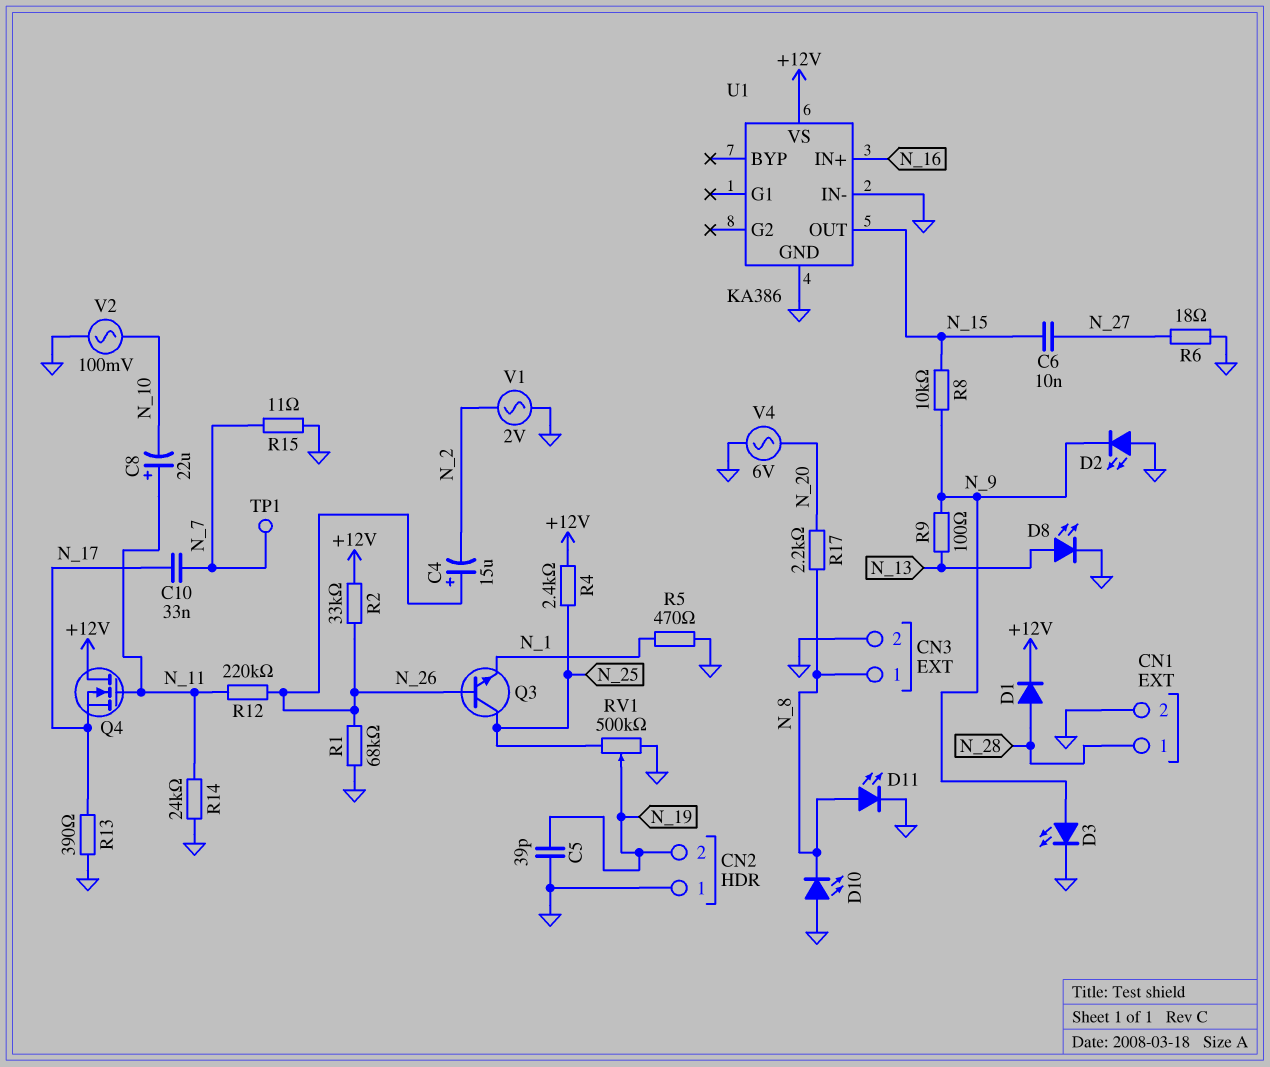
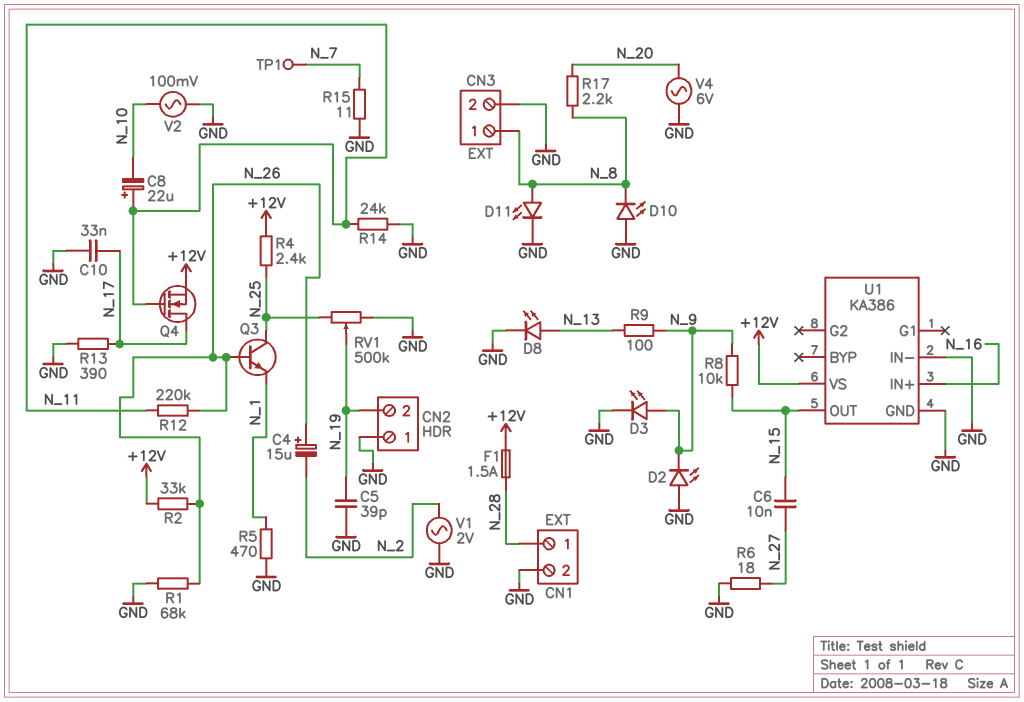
C10: 33nF (N_7, N_17) -> 33nF (GND, N_17)
D1: diode (A N_28, K +12V) -> none
F1: none -> 1.5A (+12V, N_28)
Q4: NMOS (G N_11, D +12V, S N_17) -> NMOS (G N_11, D N_17, S +12V)

